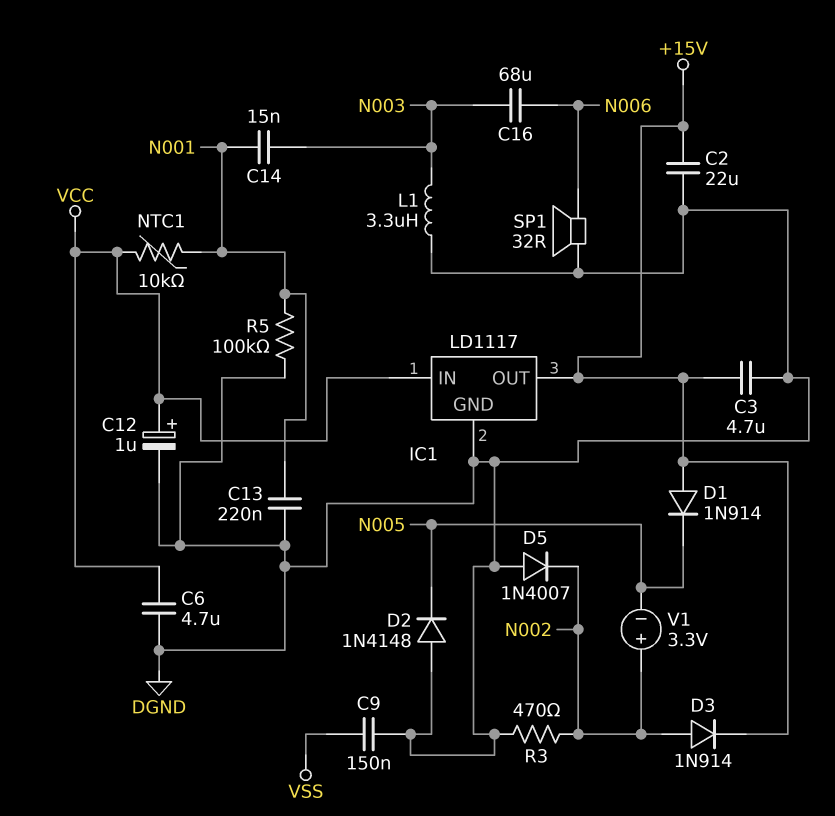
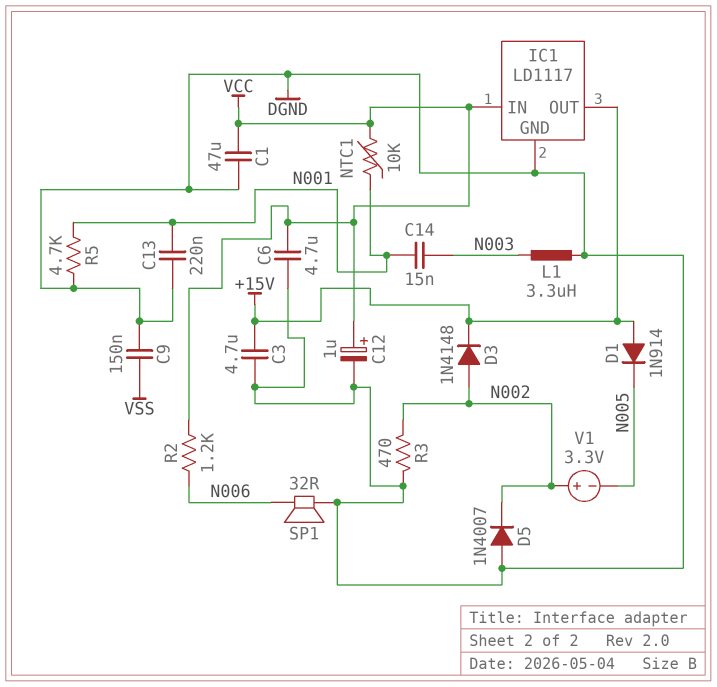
C1: none -> 47uF (DGND, VCC)
C2: 22uF (+15V, DGND) -> none
C16: 68uF (N003, N006) -> none
D2: diode 1N4148 (A DGND, K N005) -> none
D3: diode 1N914 (A N002, K +15V) -> diode 1N4148 (A N002, K +15V)
R2: none -> 1.2k (N006, VCC)
R5: 100k (DGND, N001) -> 4.7k (DGND, N001)

